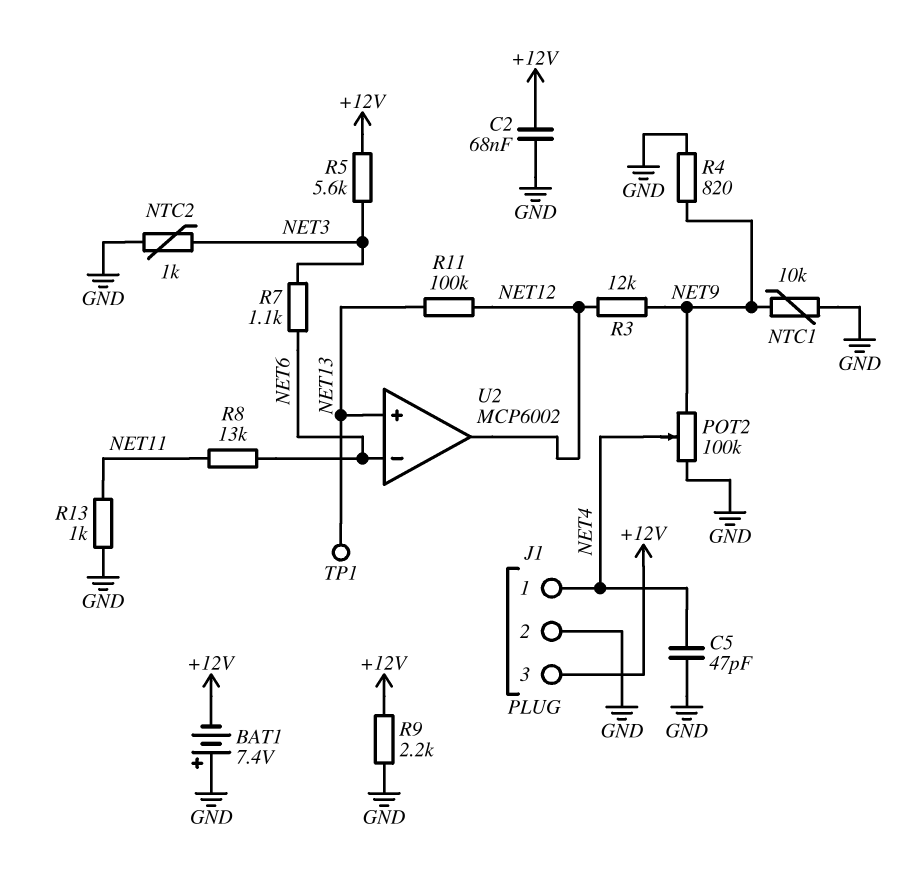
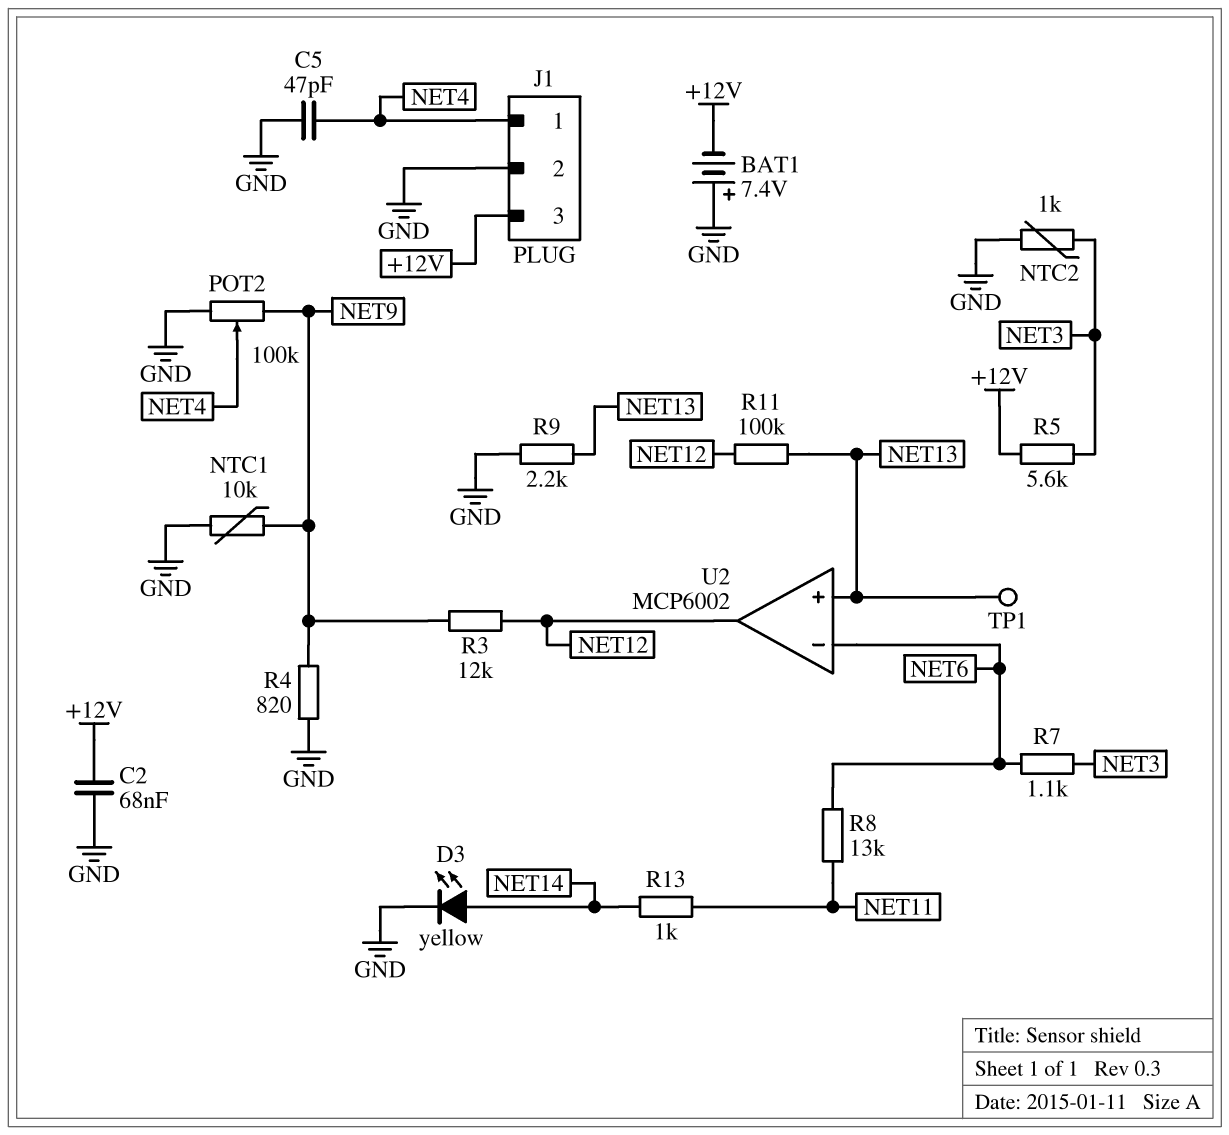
D3: none -> LED yellow (A NET14, K GND)
R9: 2.2k (+12V, GND) -> 2.2k (GND, NET13)
R13: 1k (GND, NET11) -> 1k (NET11, NET14)

